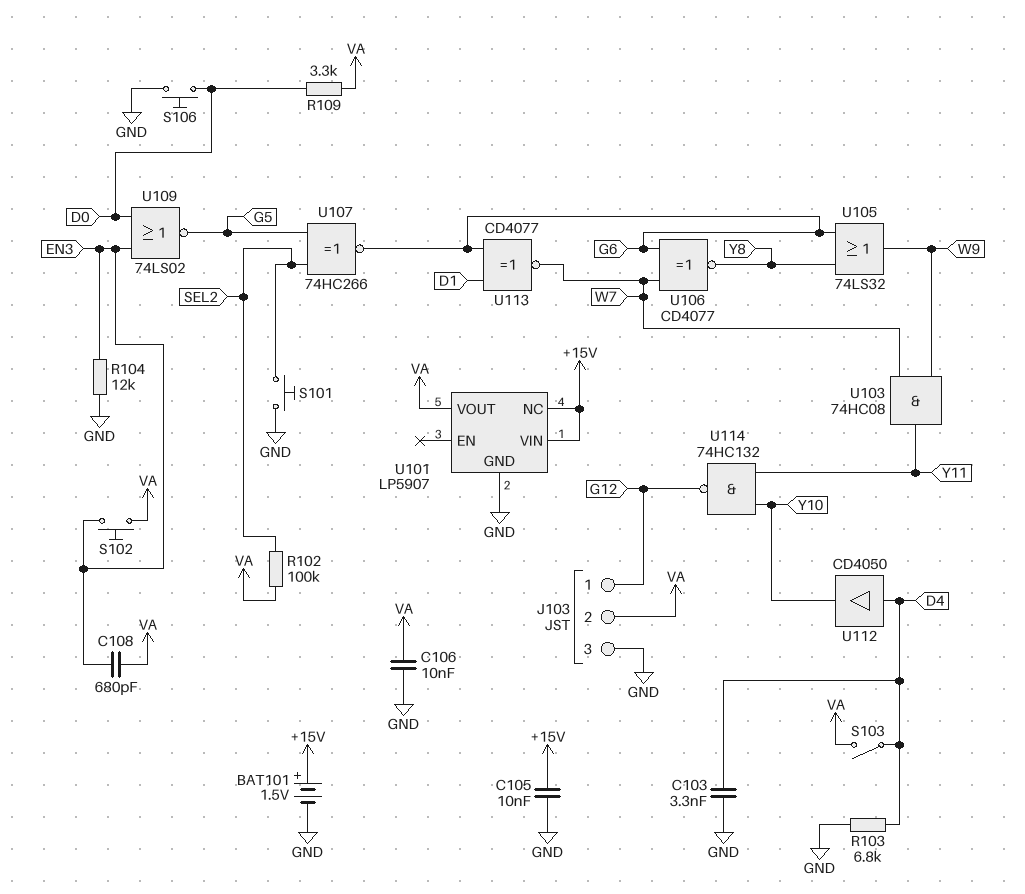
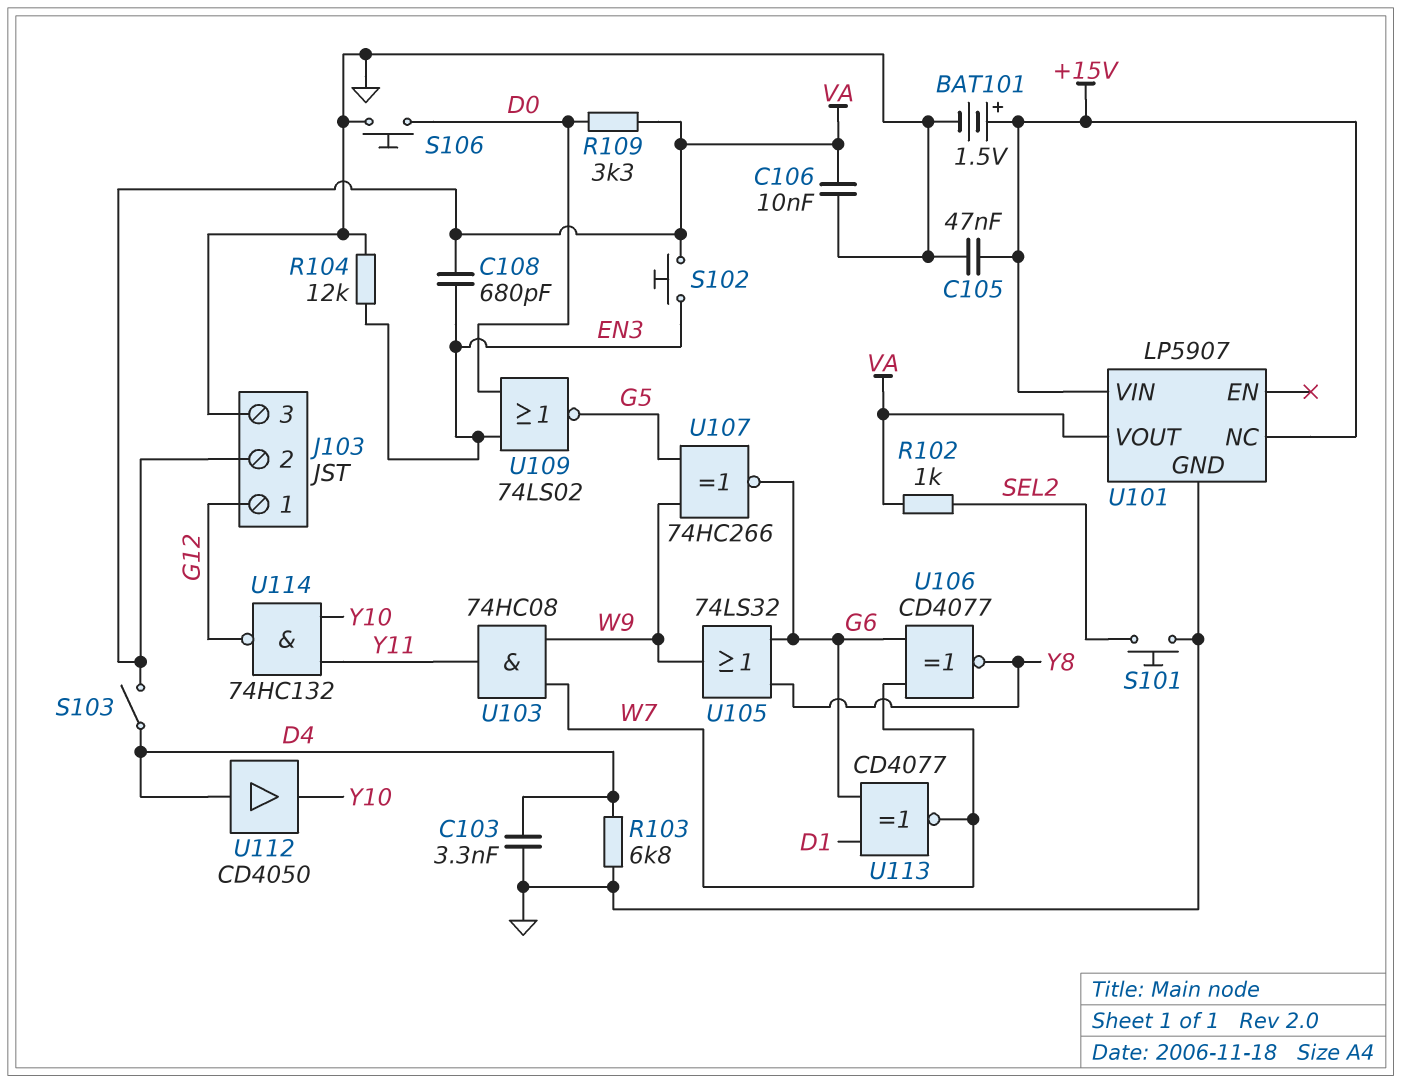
C105: 10nF (+15V, GND) -> 47nF (+15V, GND)
R102: 100k (SEL2, VA) -> 1k (SEL2, VA)
U107: XNOR 74HC266 (in G5, in SEL2, out G6) -> XNOR 74HC266 (in G5, in W9, out G6)

